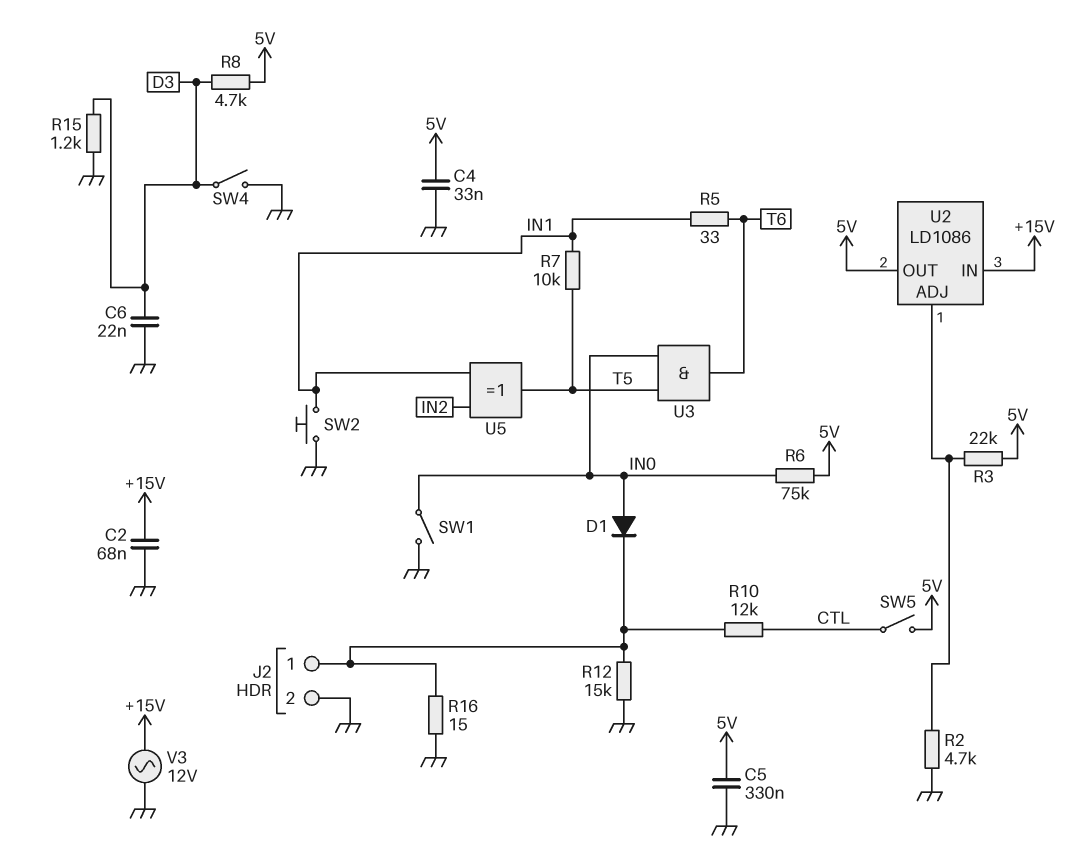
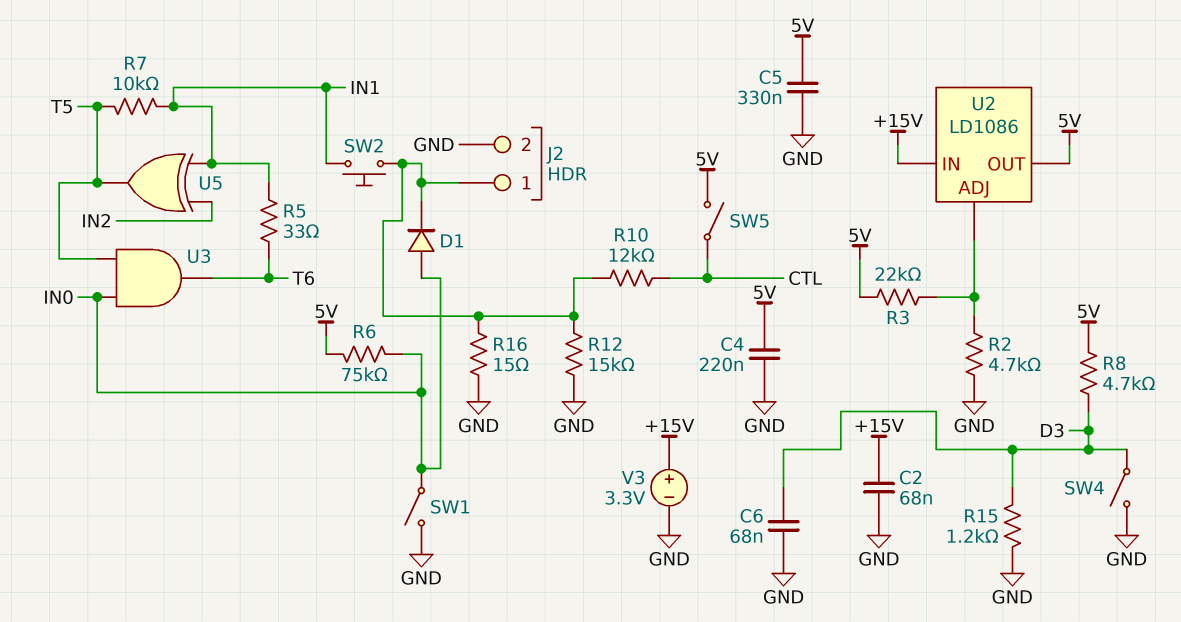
C4: 33nF (5V, GND) -> 220nF (5V, GND)
C6: 22nF (D3, GND) -> 68nF (D3, GND)
SW2: button (GND, IN1) -> button (IN1, J2/1)
V3: AC 12V (+15V, GND) -> 3.3V (plus +15V, minus GND)

